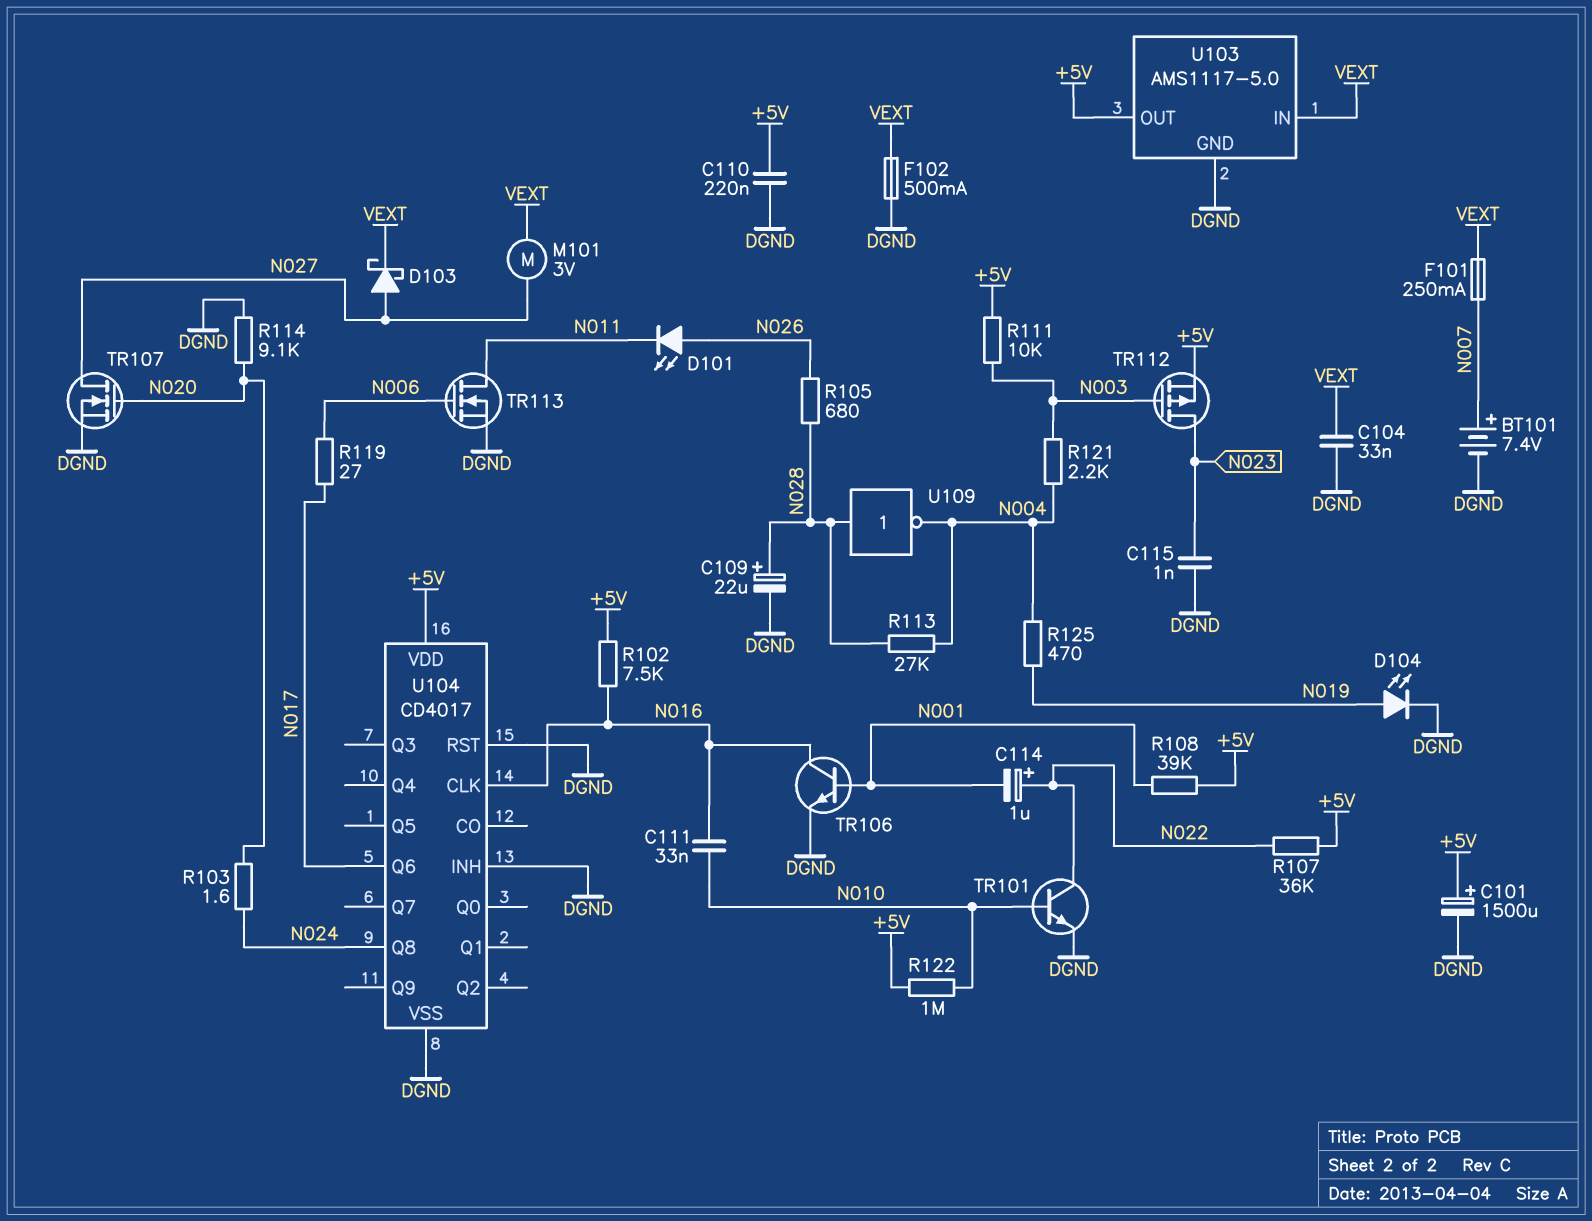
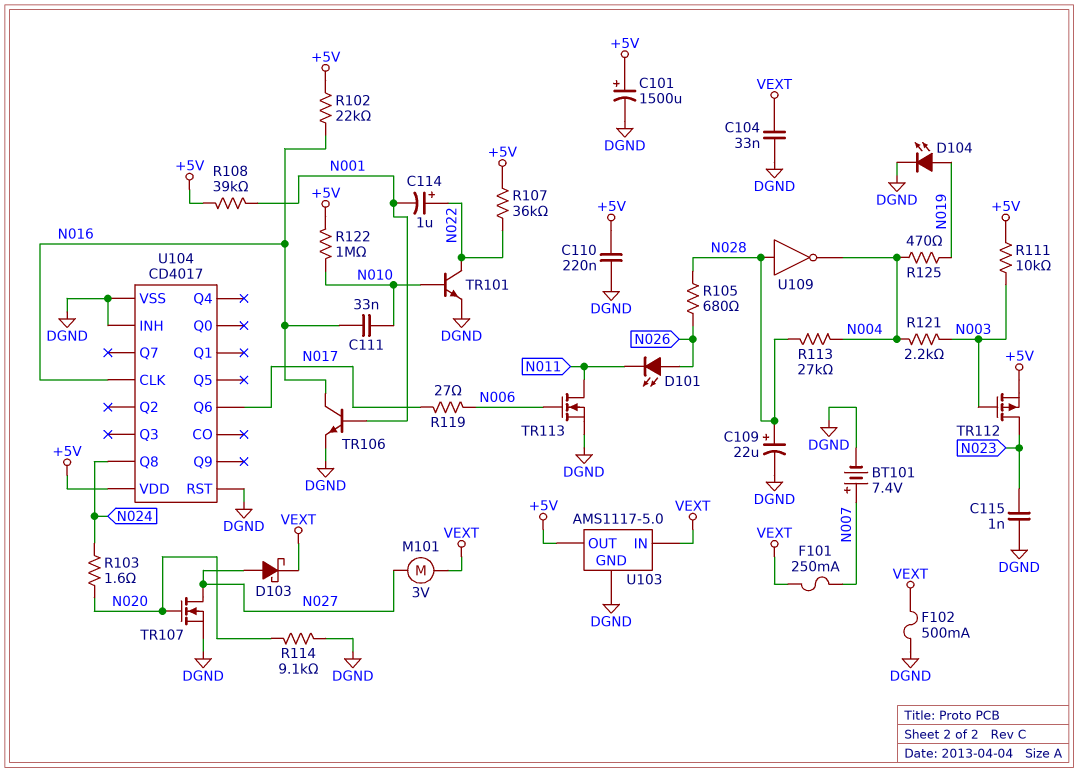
R102: 7.5k (+5V, N016) -> 22k (+5V, N016)

